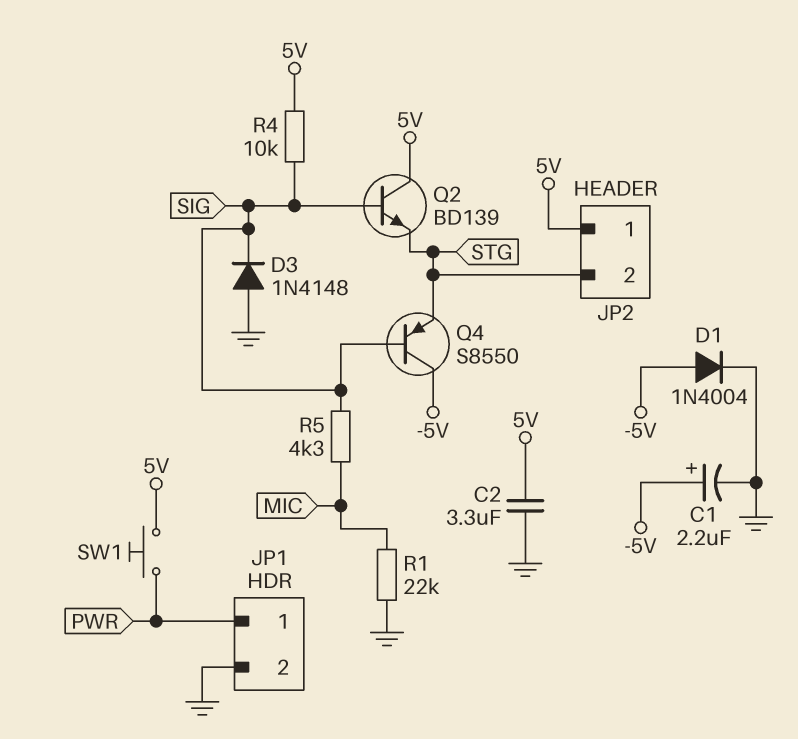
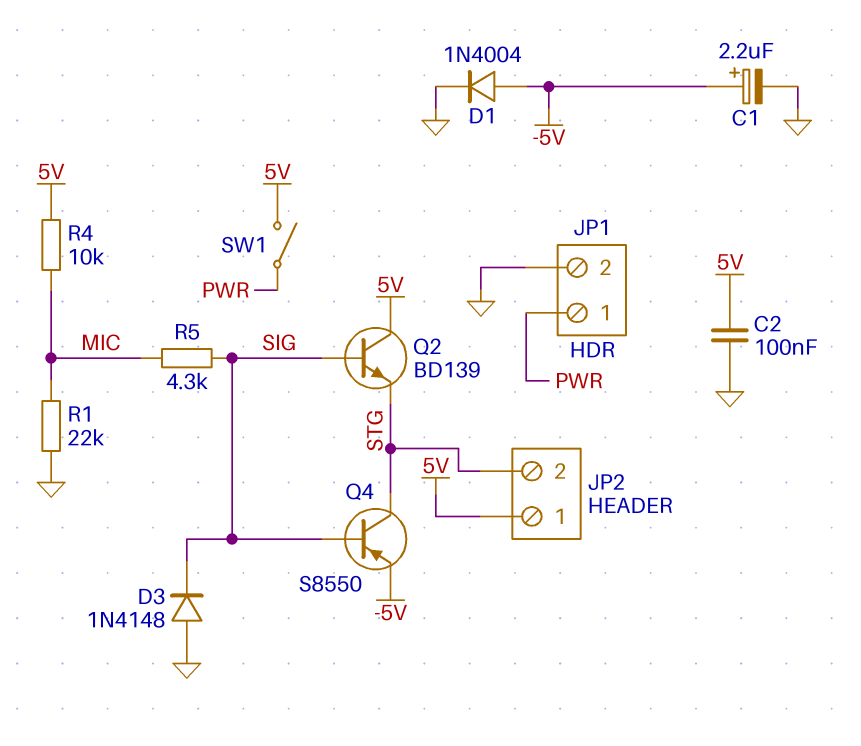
C2: 3.3uF (5V, GND) -> 100nF (5V, GND)
Q4: PNP S8550 (B SIG, C -5V, E STG) -> PNP S8550 (B SIG, C STG, E -5V)
R4: 10k (5V, SIG) -> 10k (5V, MIC)
SW1: button (5V, PWR) -> switch (5V, PWR)

